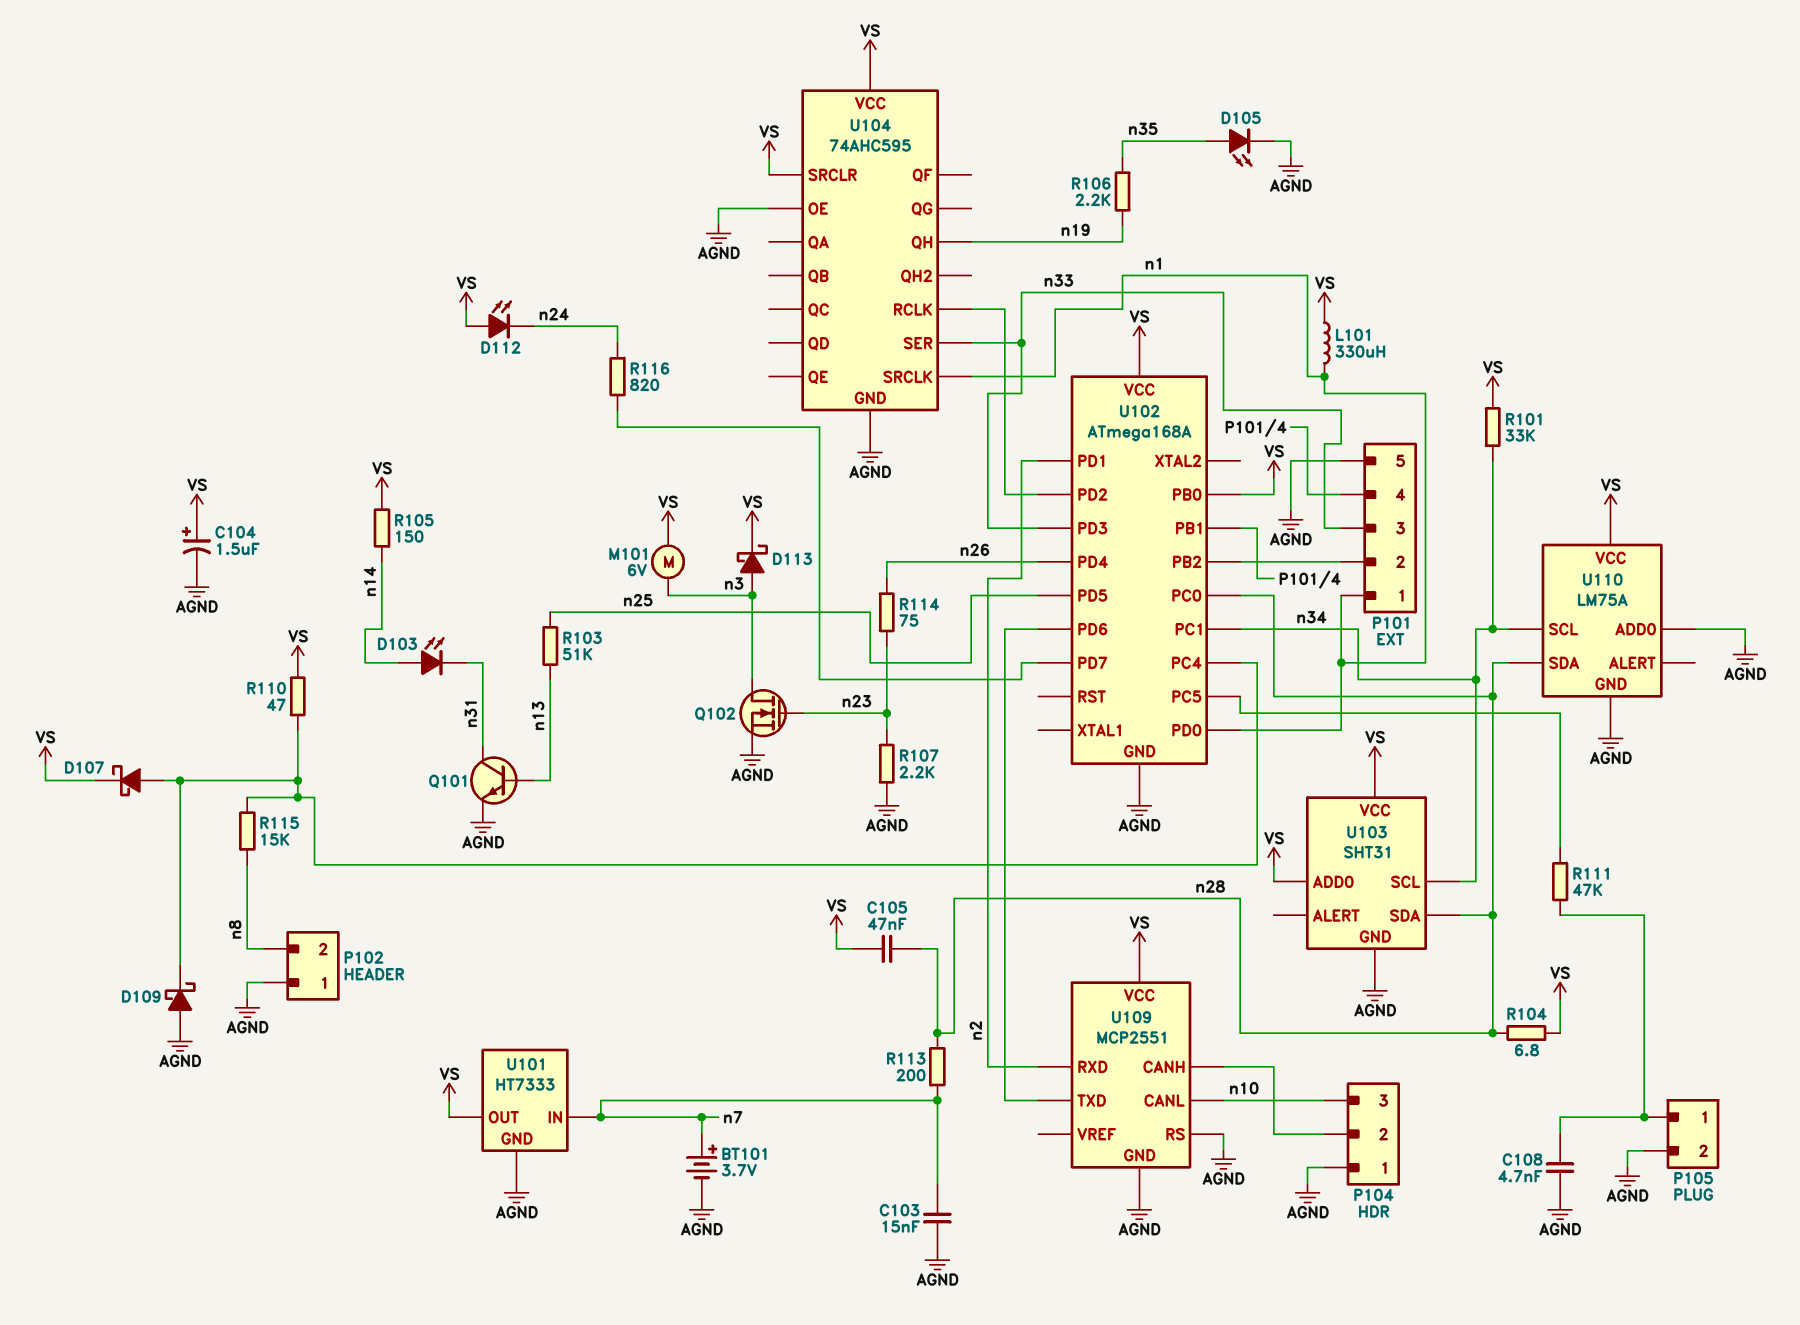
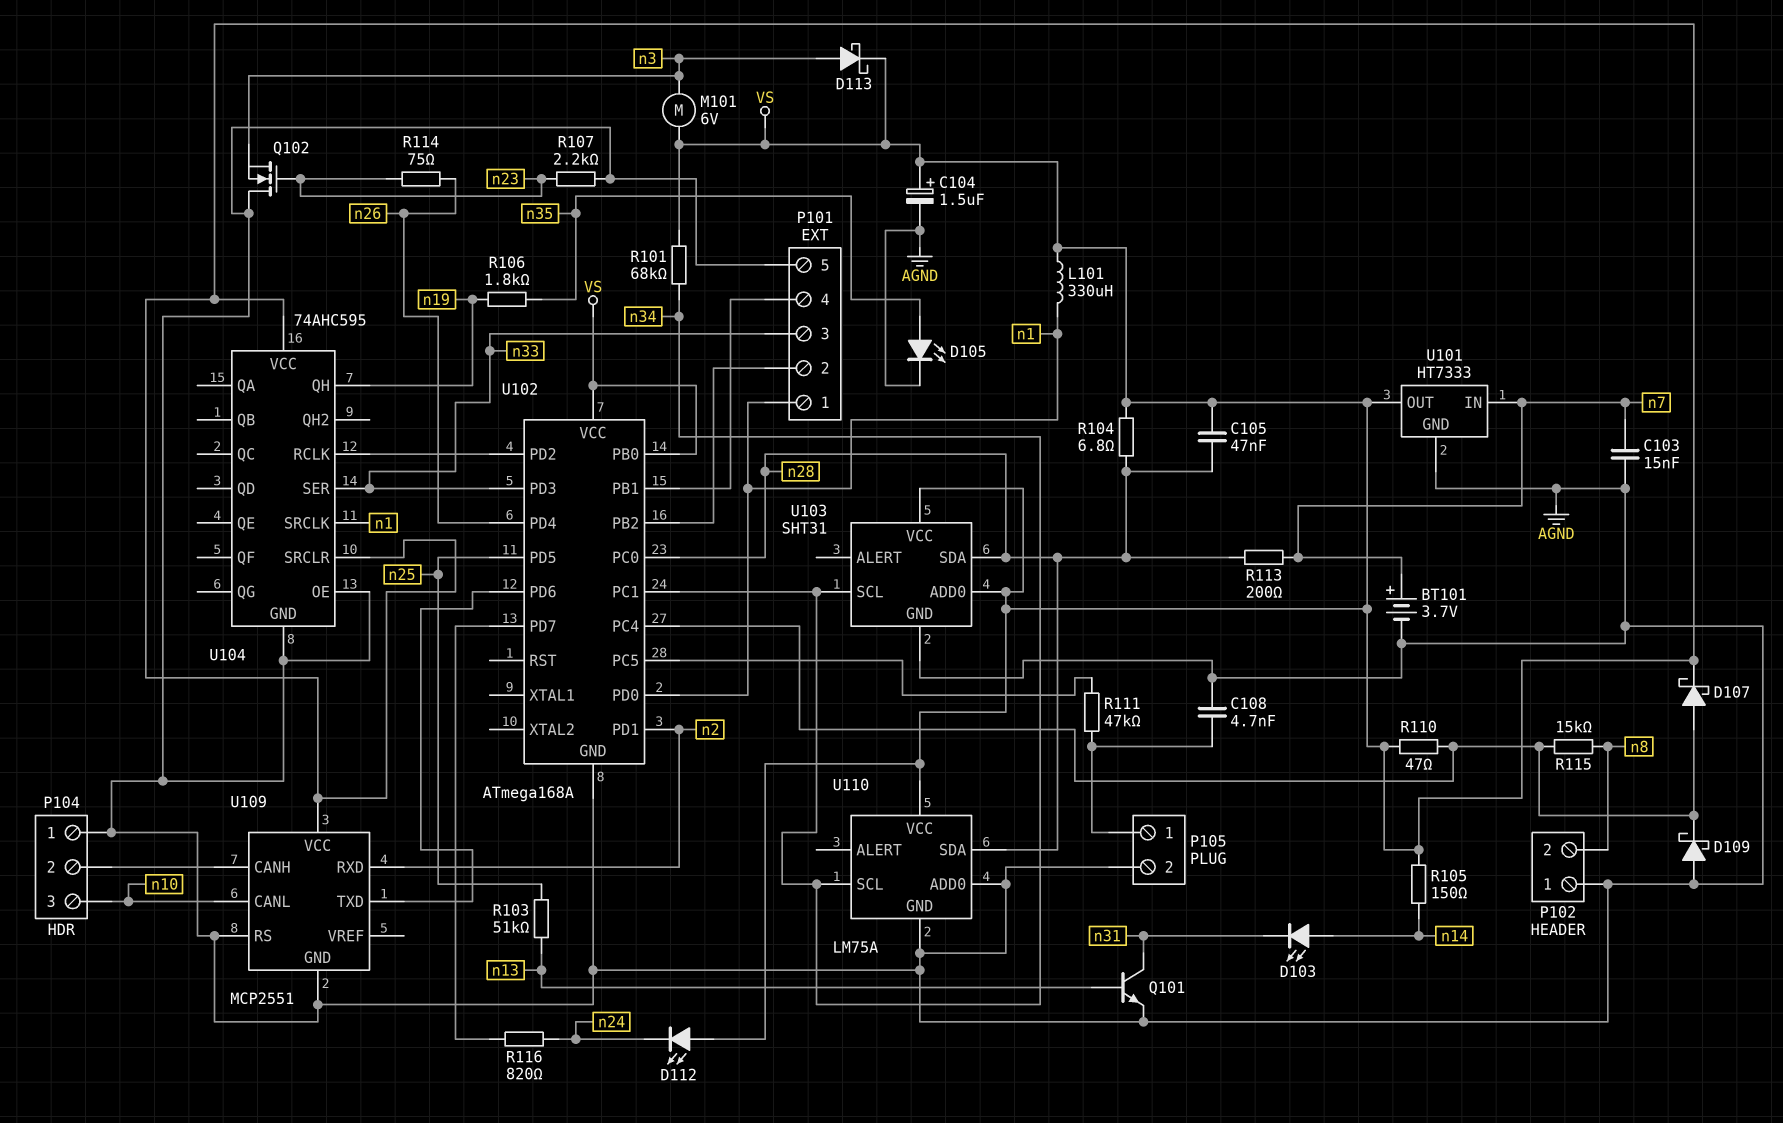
Q102: NMOS (G n23, D n3, S AGND) -> NMOS (G n23, D AGND, S n3)
R101: 33k (VS, n34) -> 68k (VS, n34)
R106: 2.2k (n19, n35) -> 1.8k (n19, n35)

